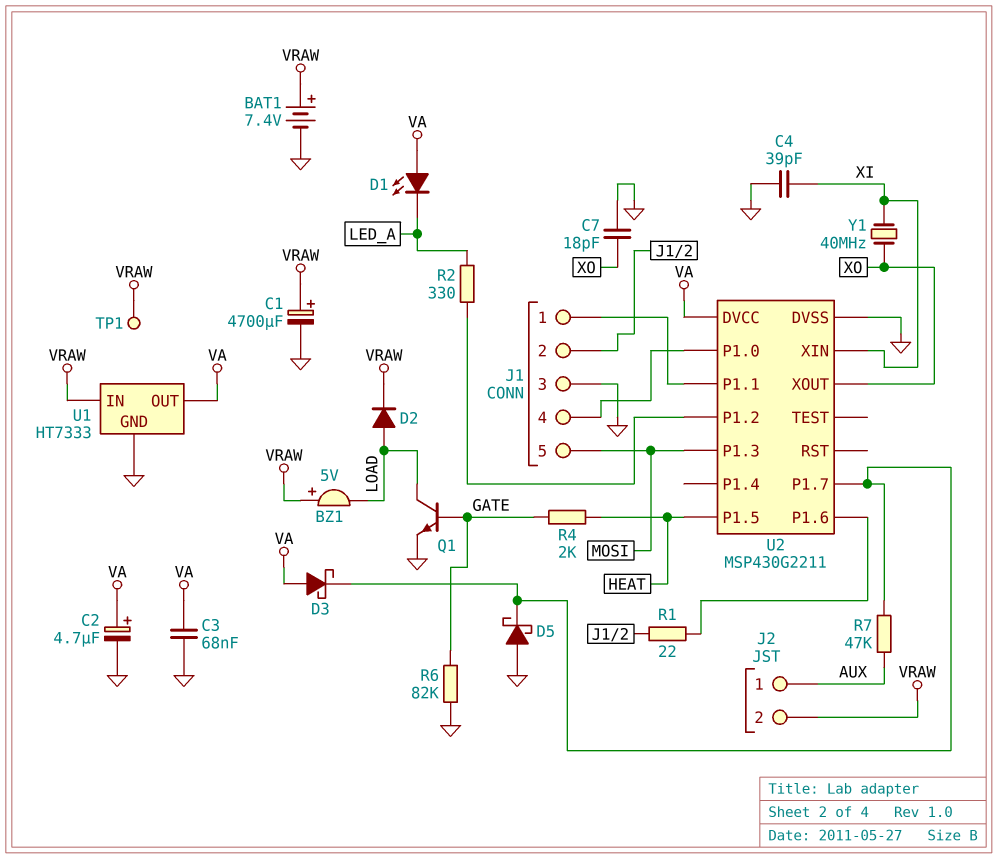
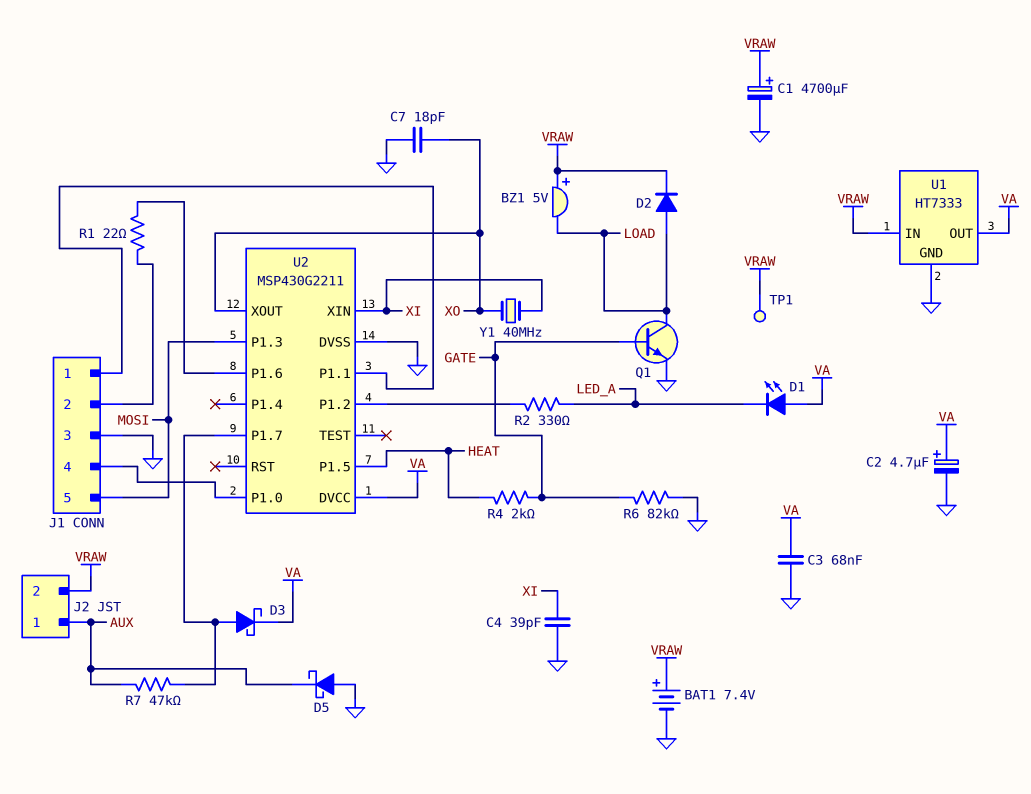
D3: schottky (A VA, K U2/P1.7) -> schottky (A U2/P1.7, K VA)
D5: schottky (A GND, K U2/P1.7) -> schottky (A GND, K AUX)

